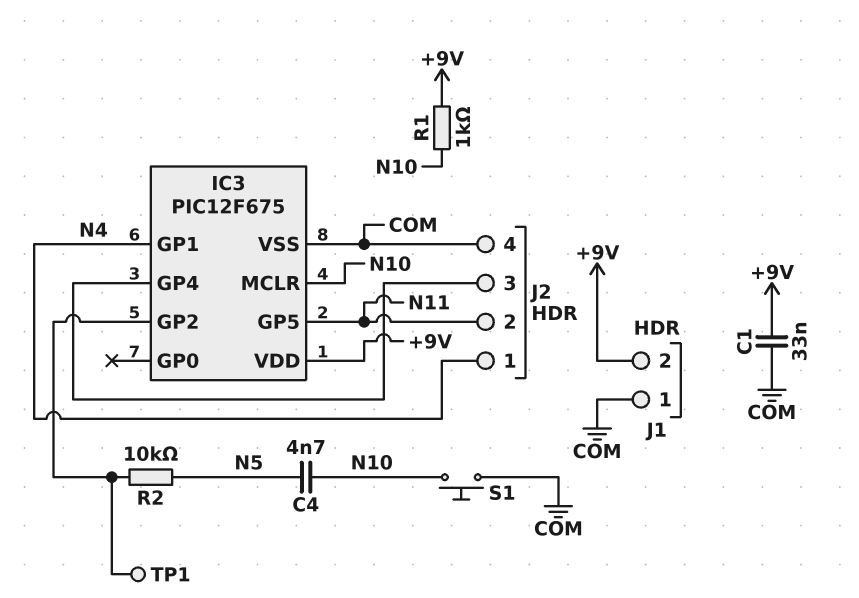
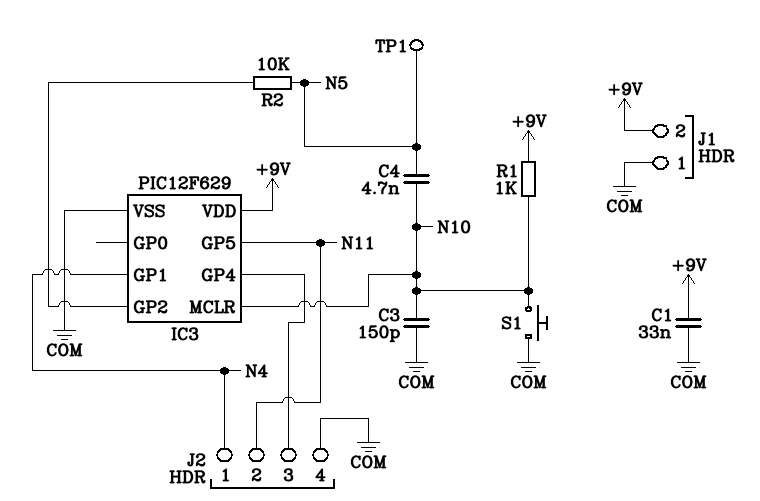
C3: none -> 150pF (COM, N10)
IC3: PIC12F675 -> PIC12F629
TP1: test point (IC3/GP2) -> test point (N5)

